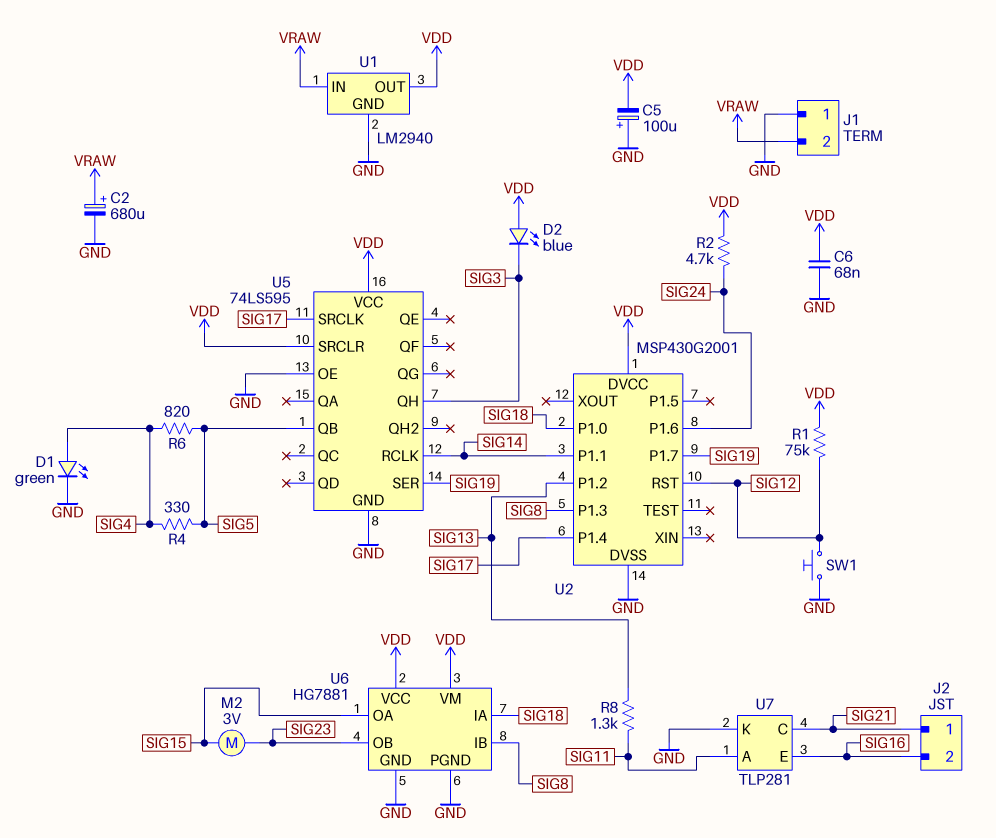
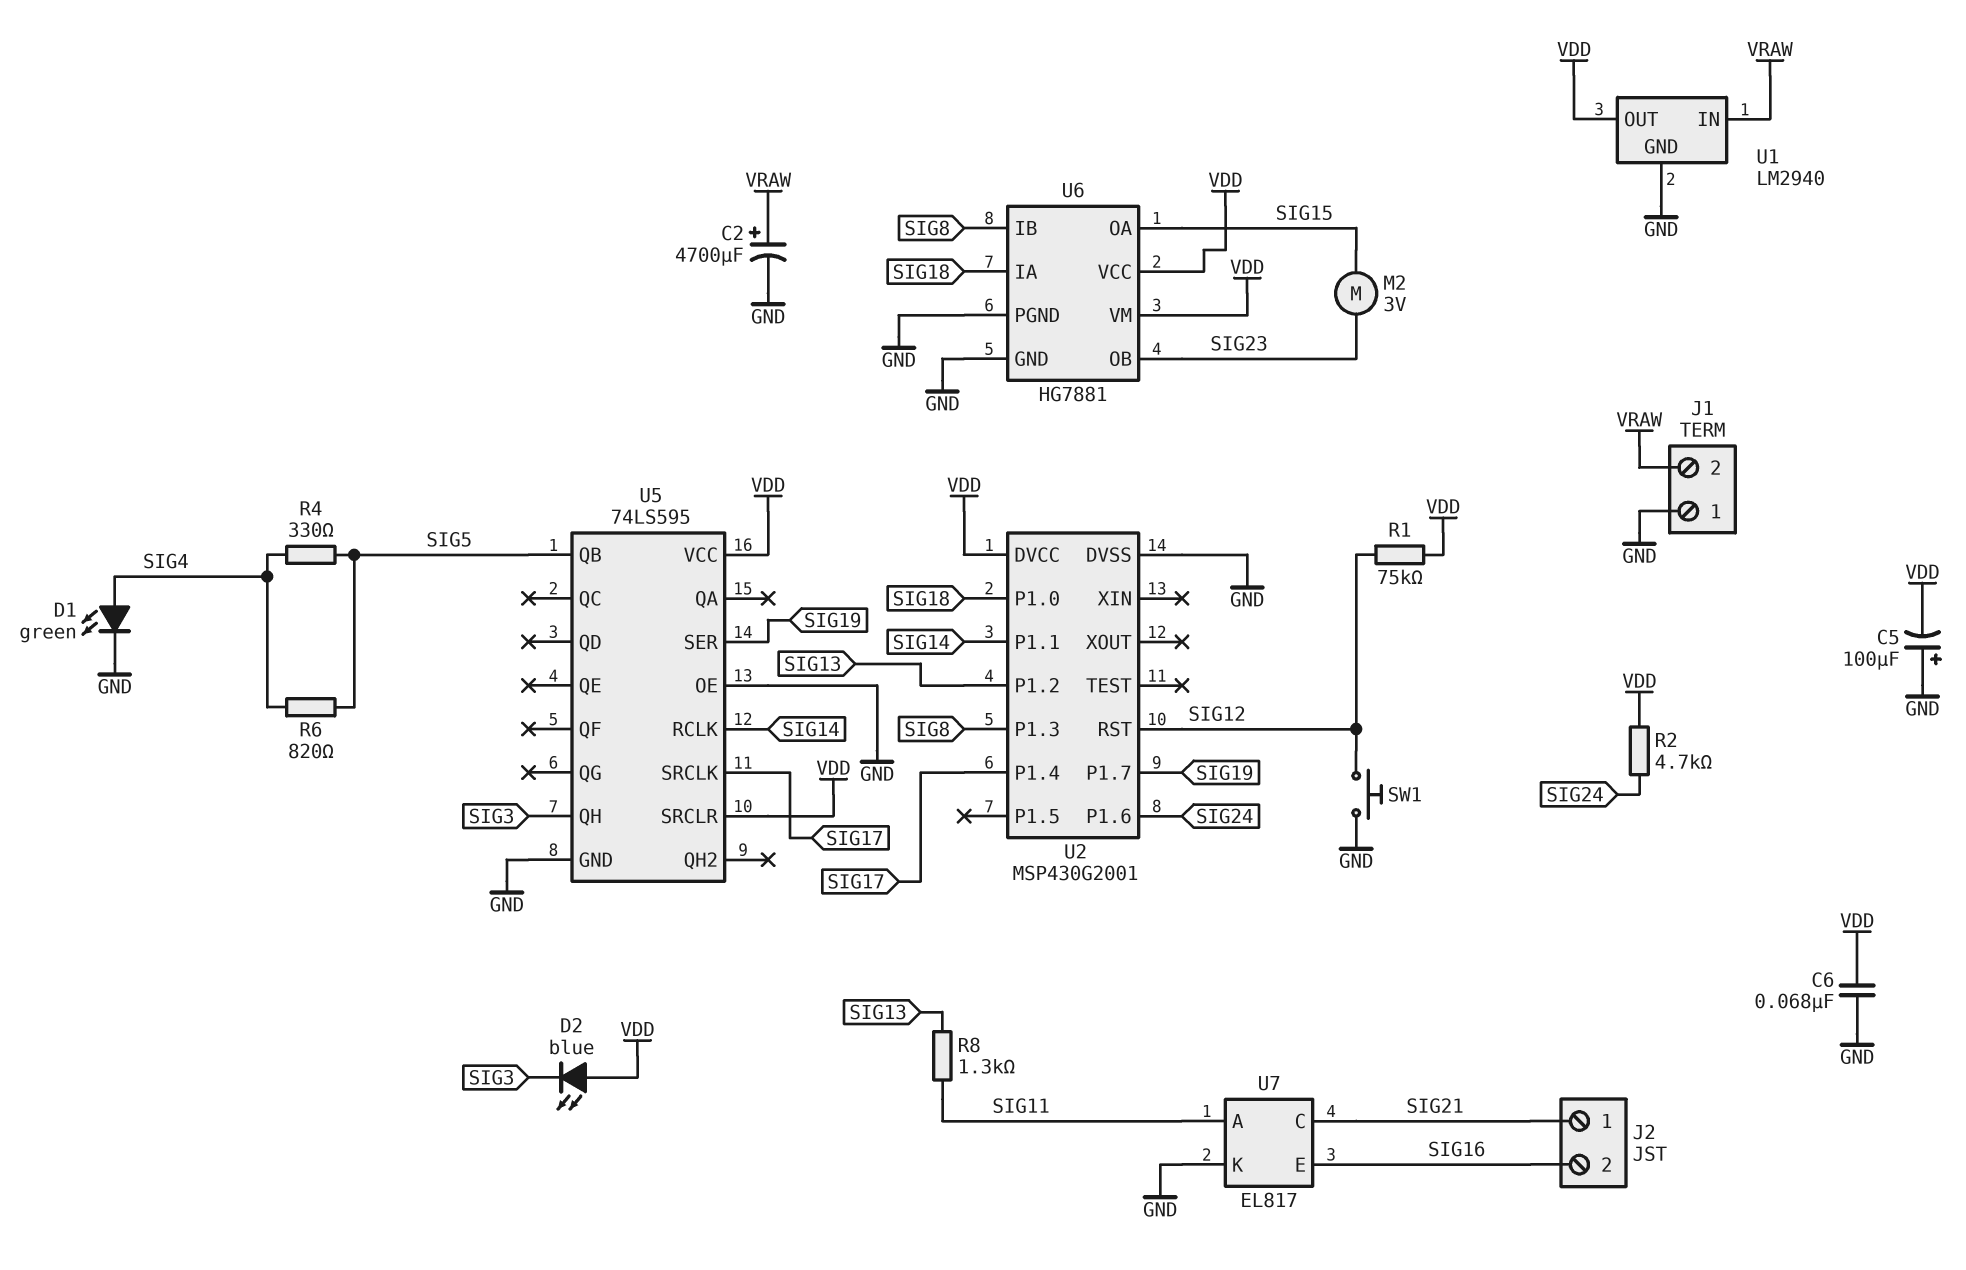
C2: 680uF (plus VRAW, minus GND) -> 4700uF (plus VRAW, minus GND)
U7: TLP281 -> EL817

